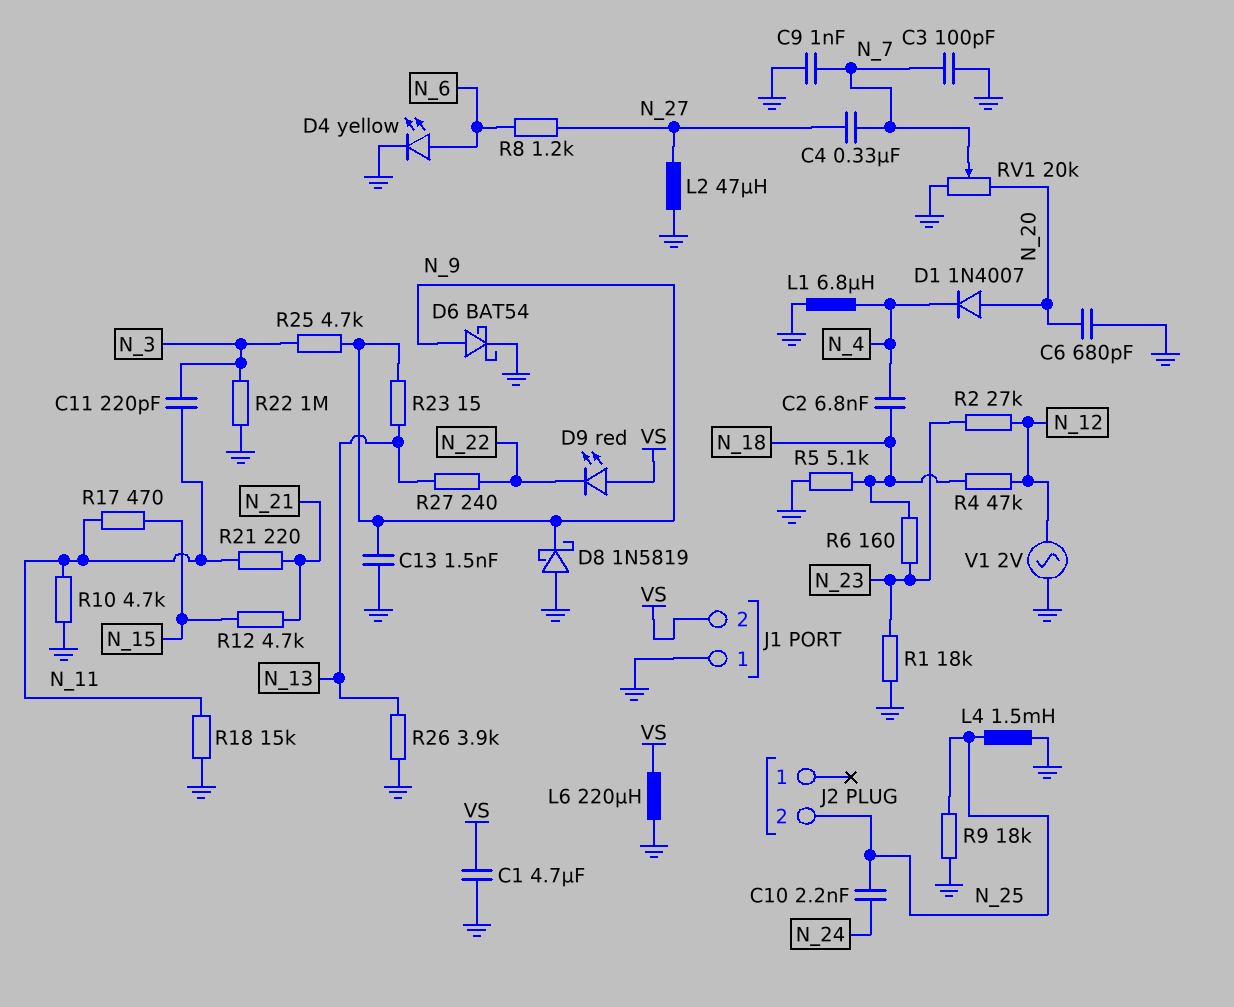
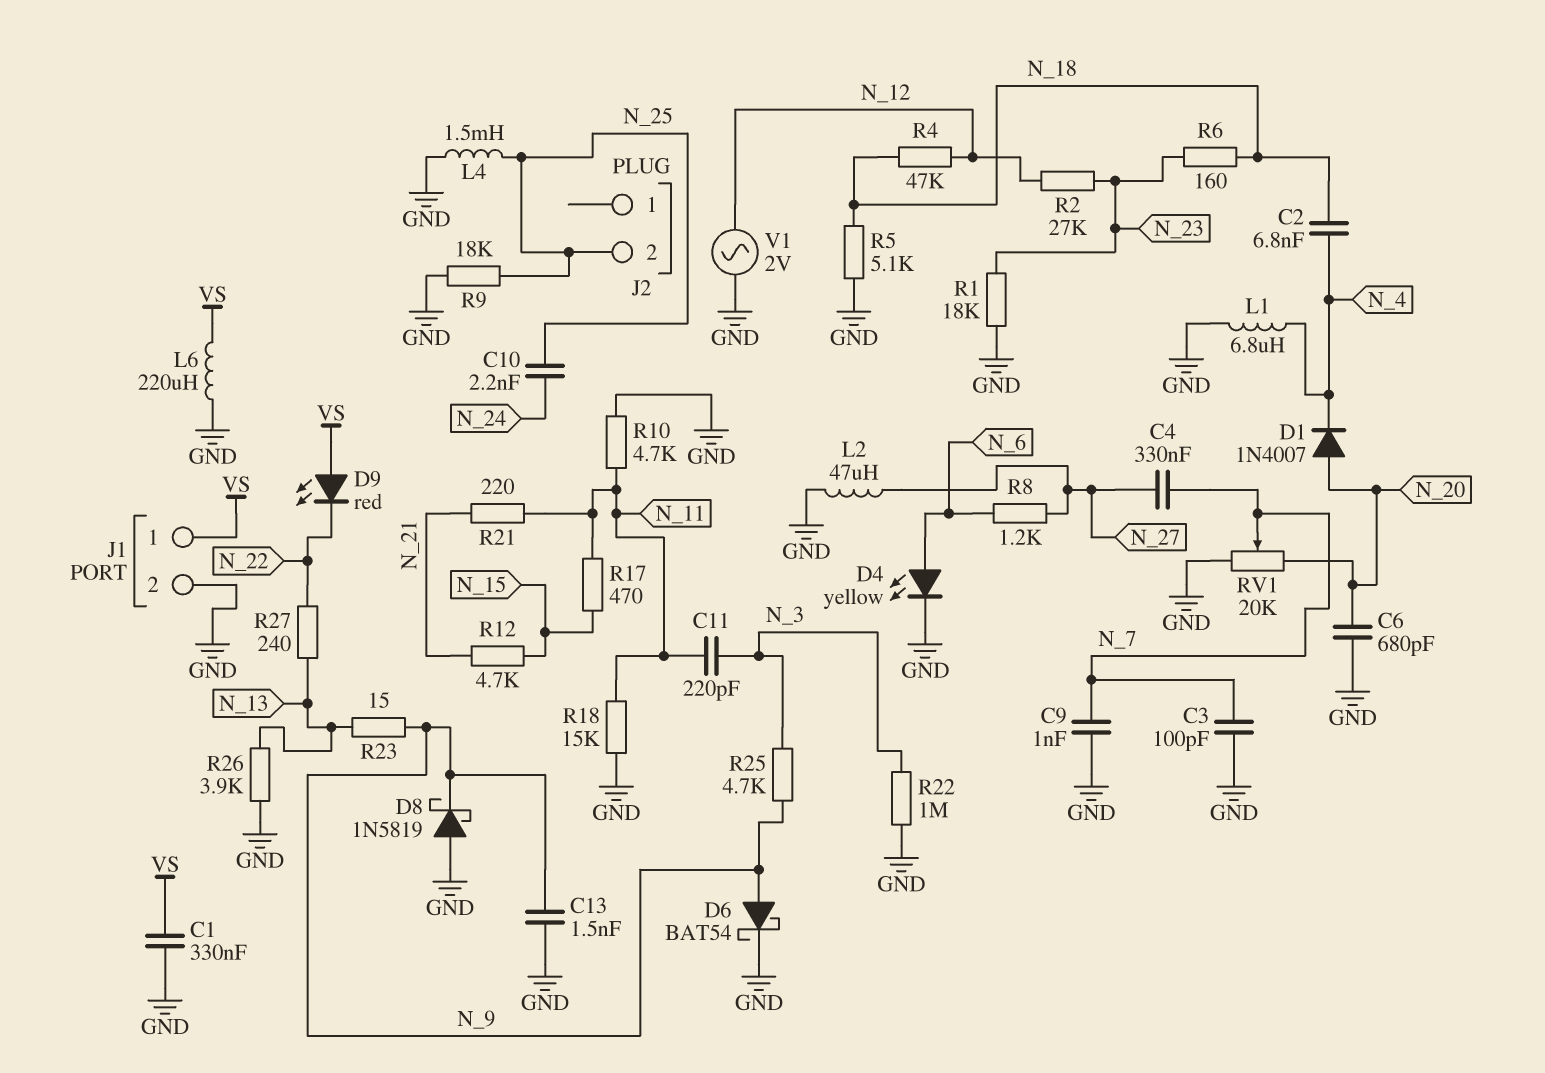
C1: 4.7uF (GND, VS) -> 330nF (GND, VS)
J1 pin 1: GND -> VS
J1 pin 2: VS -> GND

